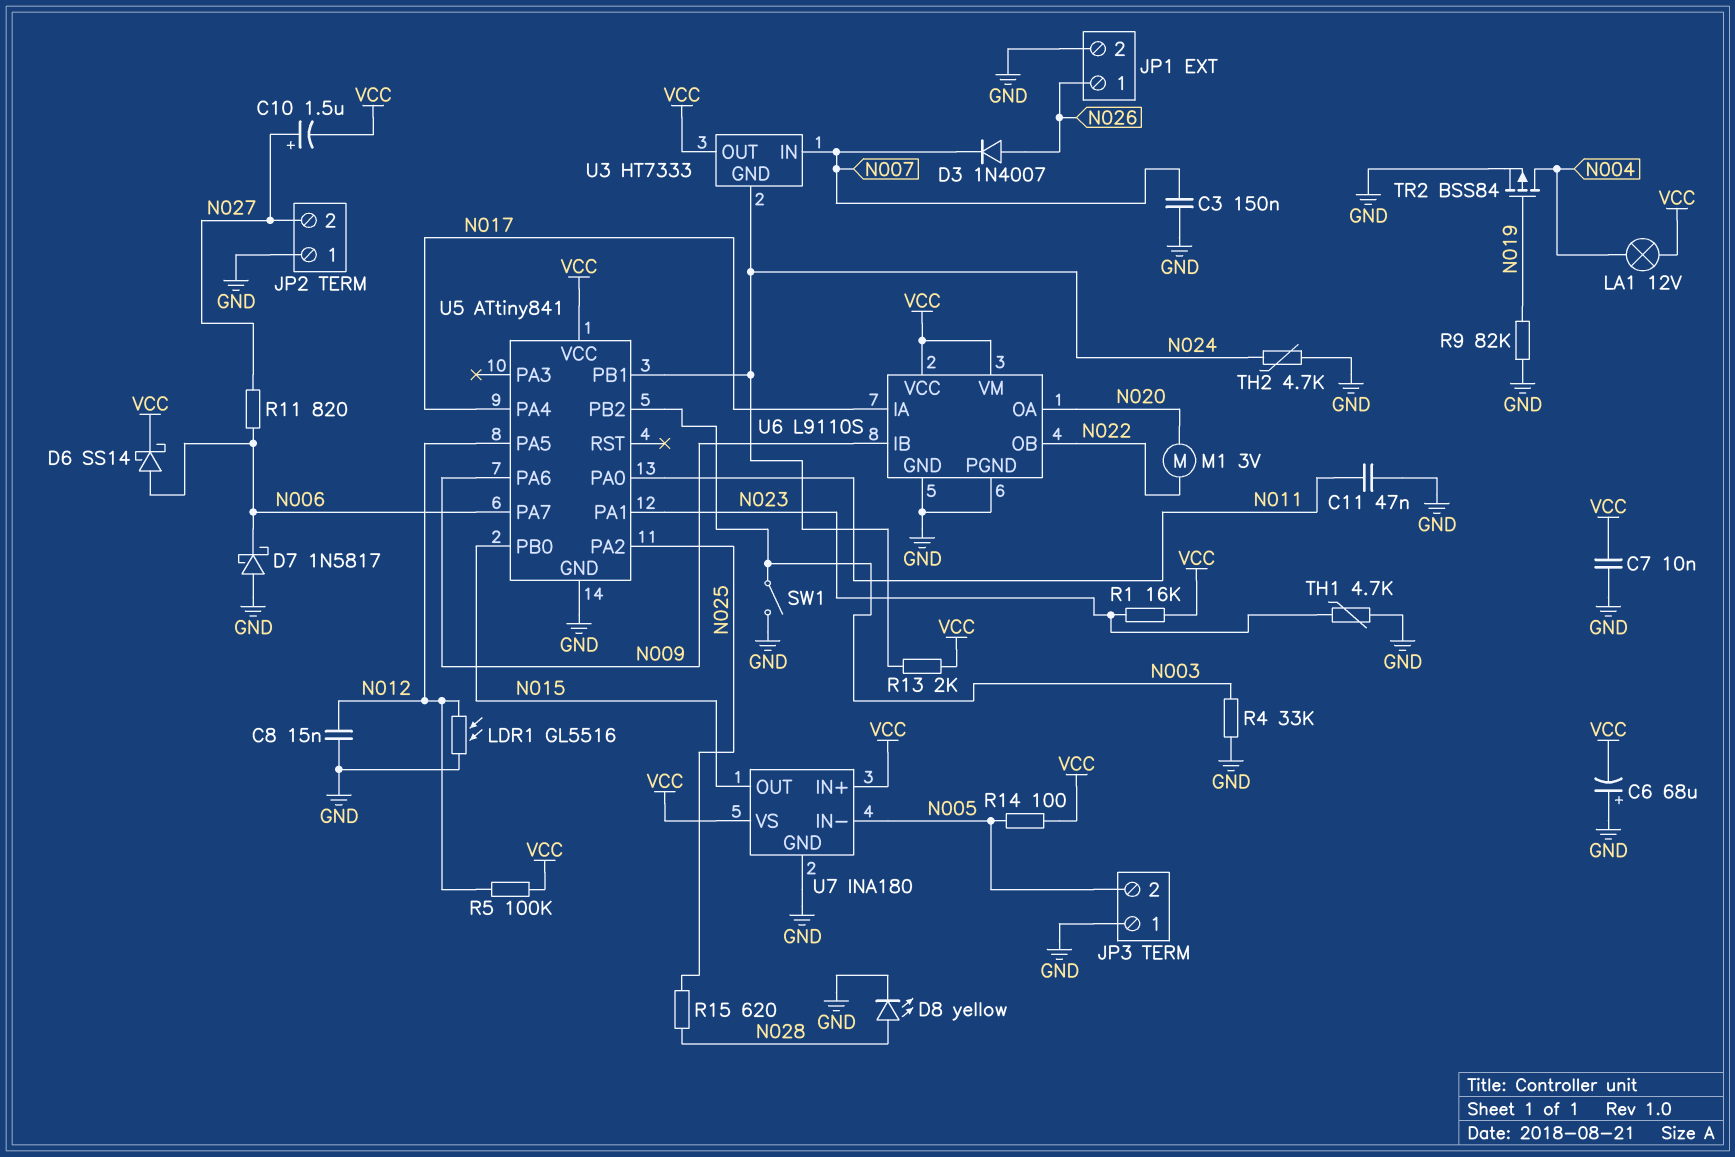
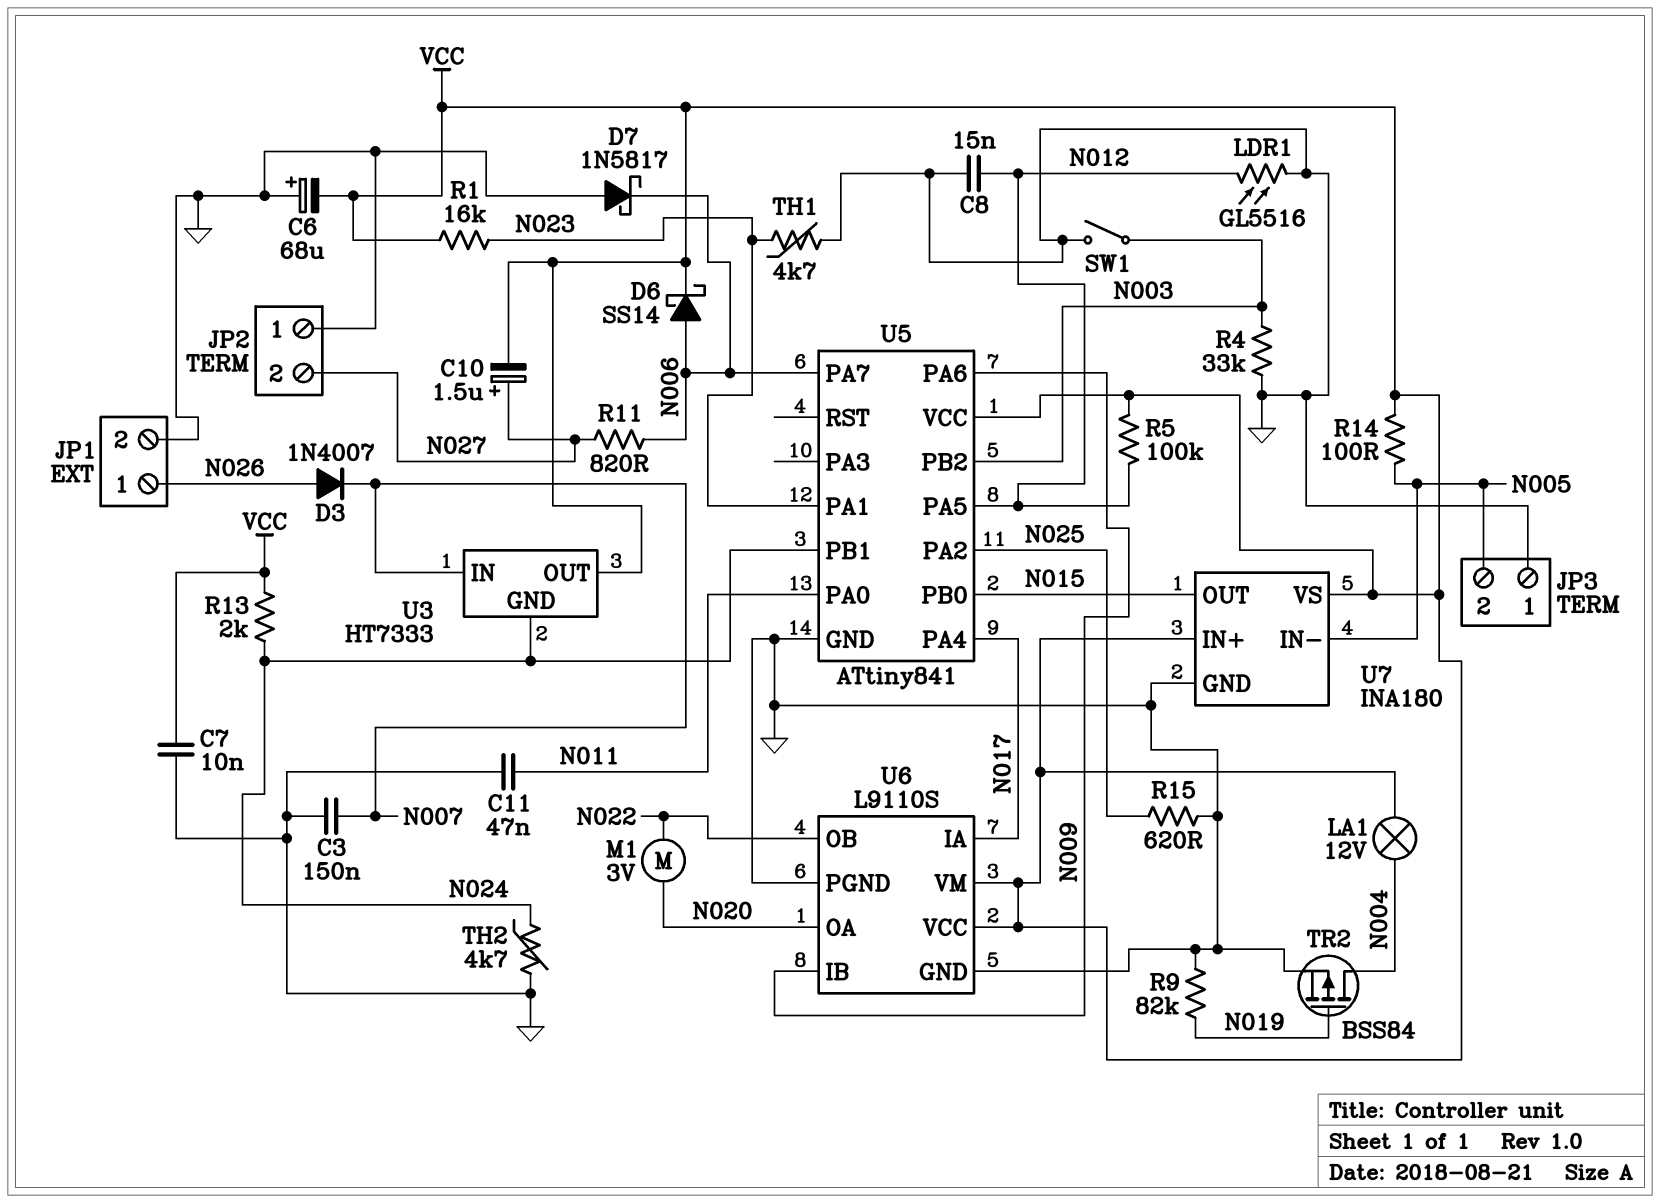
D8: LED yellow (A N028, K GND) -> none
R15: 620 (N025, N028) -> 620 (GND, N025)

